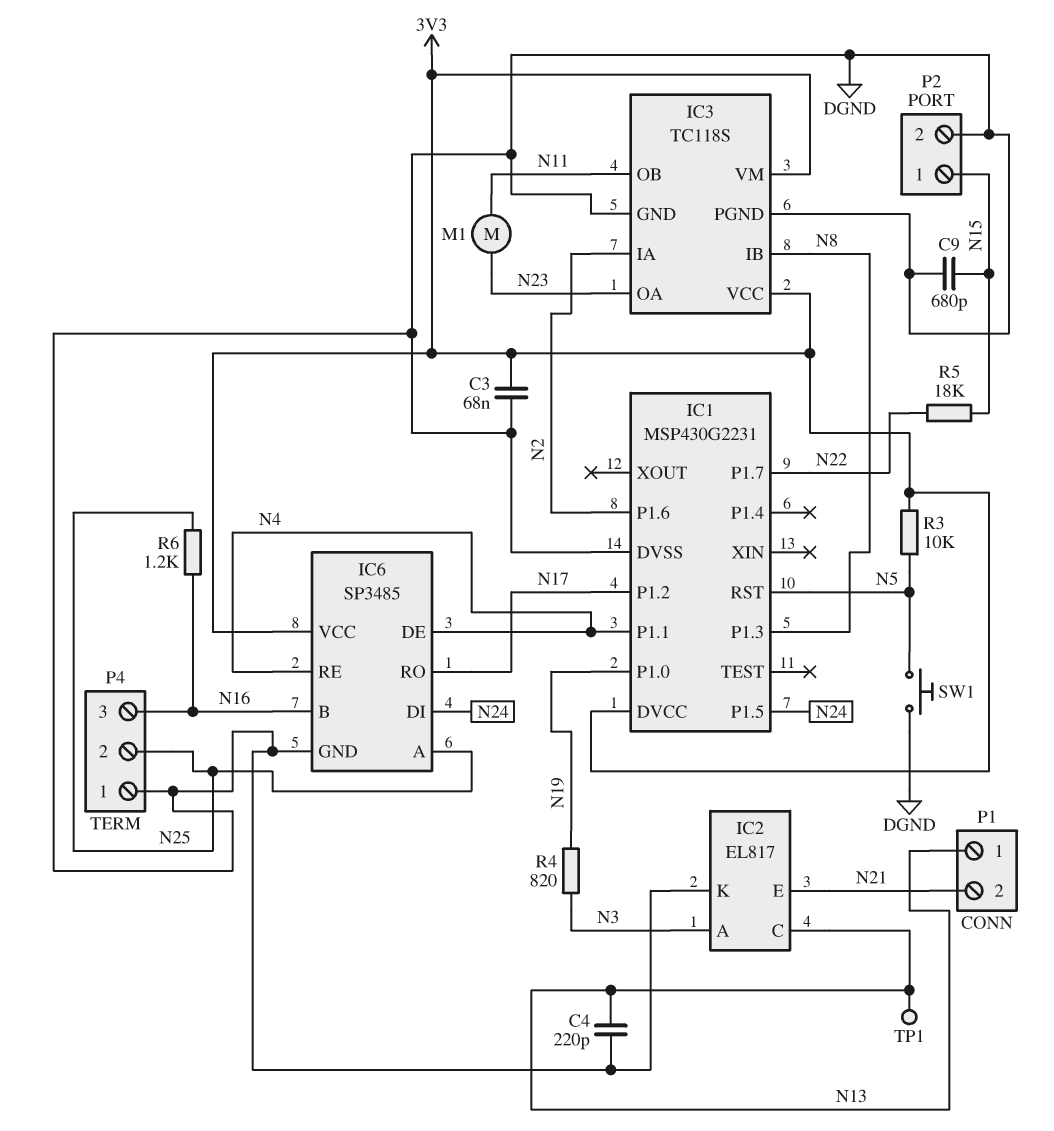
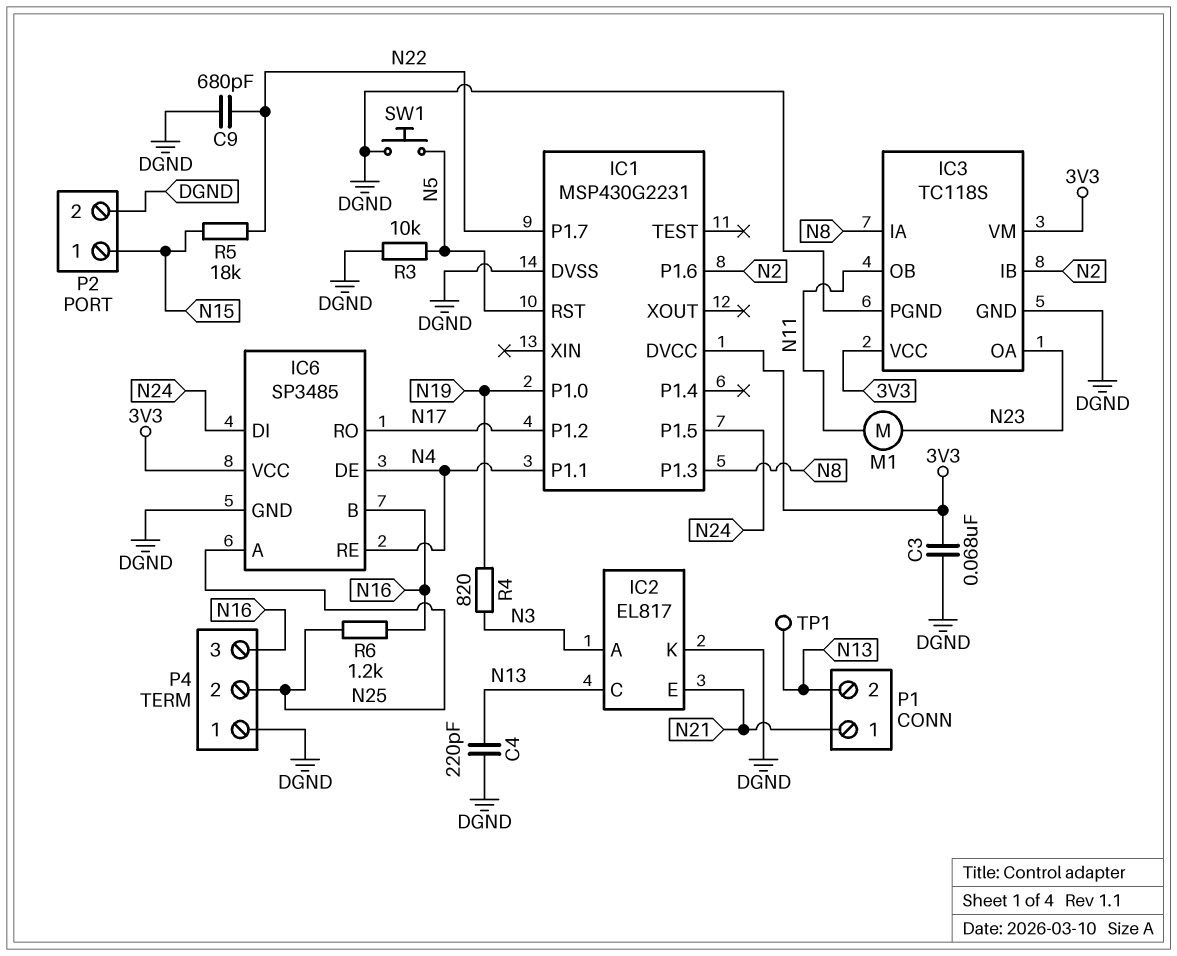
C9: 680pF (DGND, N15) -> 680pF (DGND, N22)
IC3 pin IA: N2 -> N8
IC3 pin IB: N8 -> N2
P1 pin 1: N13 -> N21
P1 pin 2: N21 -> N13
R3: 10k (3V3, N5) -> 10k (DGND, N5)

